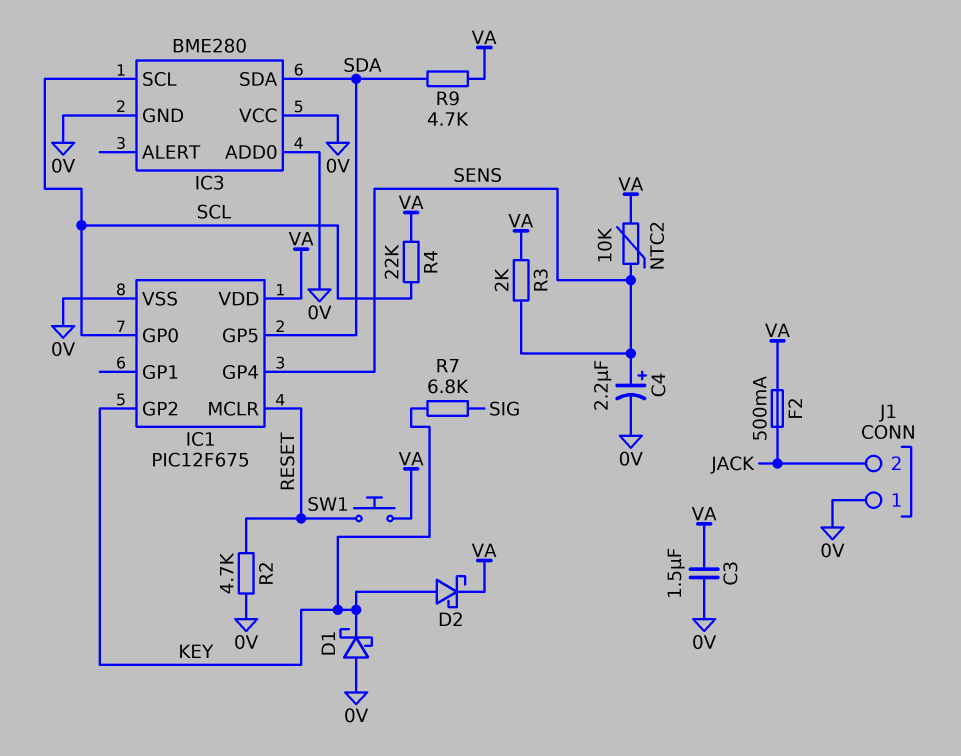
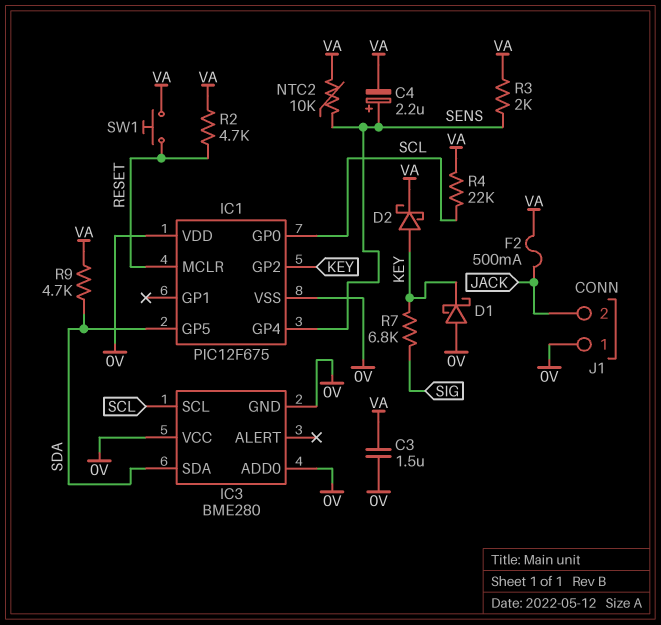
C4: 2.2uF (plus SENS, minus 0V) -> 2.2uF (plus SENS, minus VA)
IC1 pin VDD: VA -> 0V
R2: 4.7k (0V, RESET) -> 4.7k (RESET, VA)

